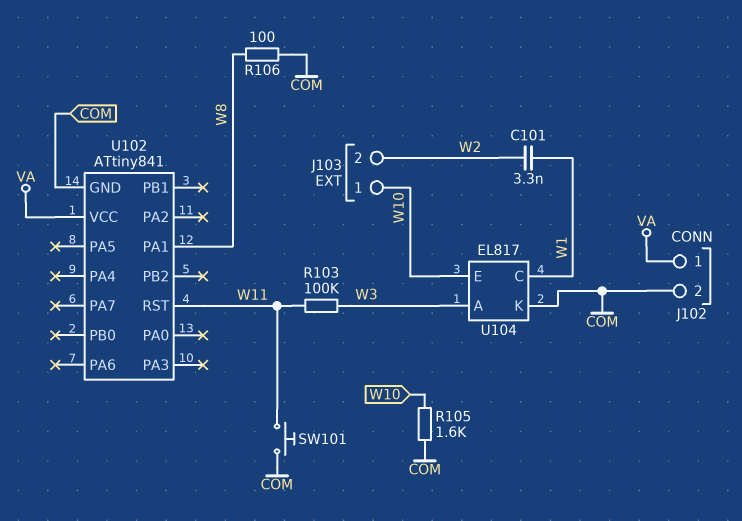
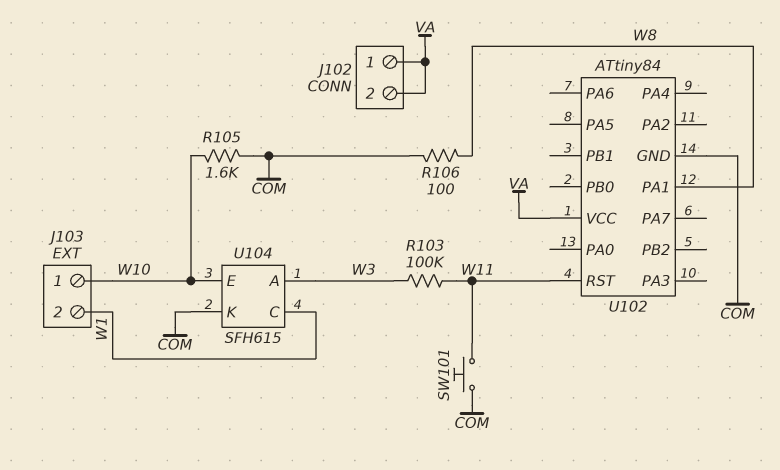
C101: 3.3nF (W1, W2) -> none
J102 pin 2: COM -> VA
J103 pin 2: W2 -> W1
U102: ATtiny841 -> ATtiny84
U104: EL817 -> SFH615

